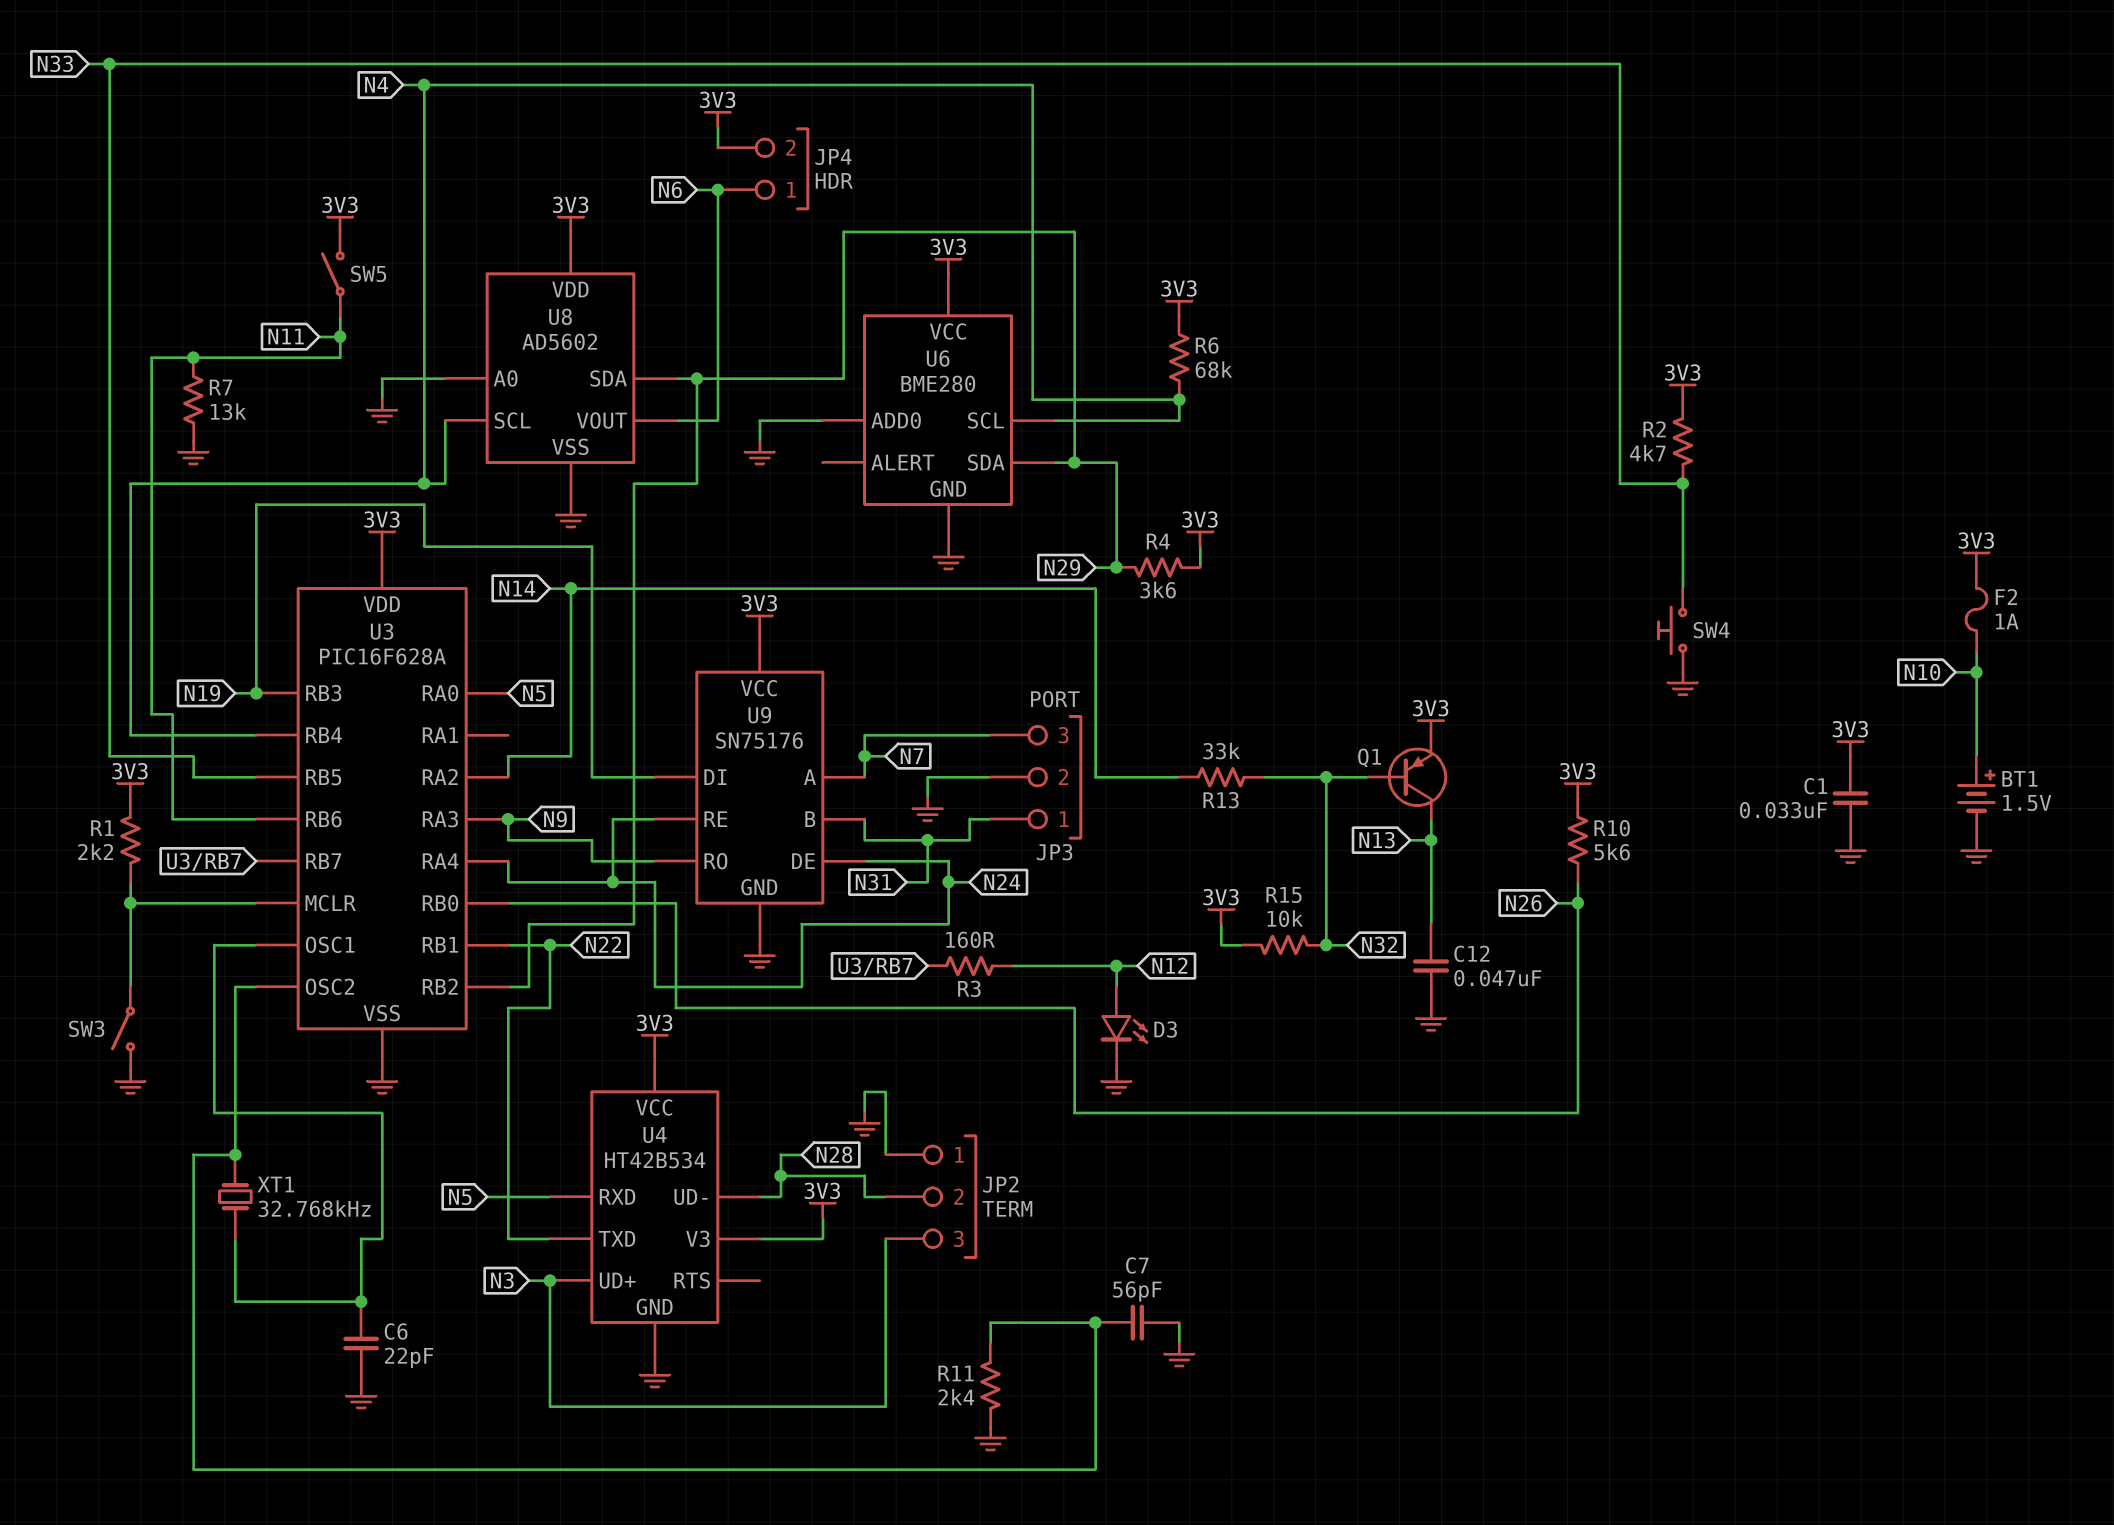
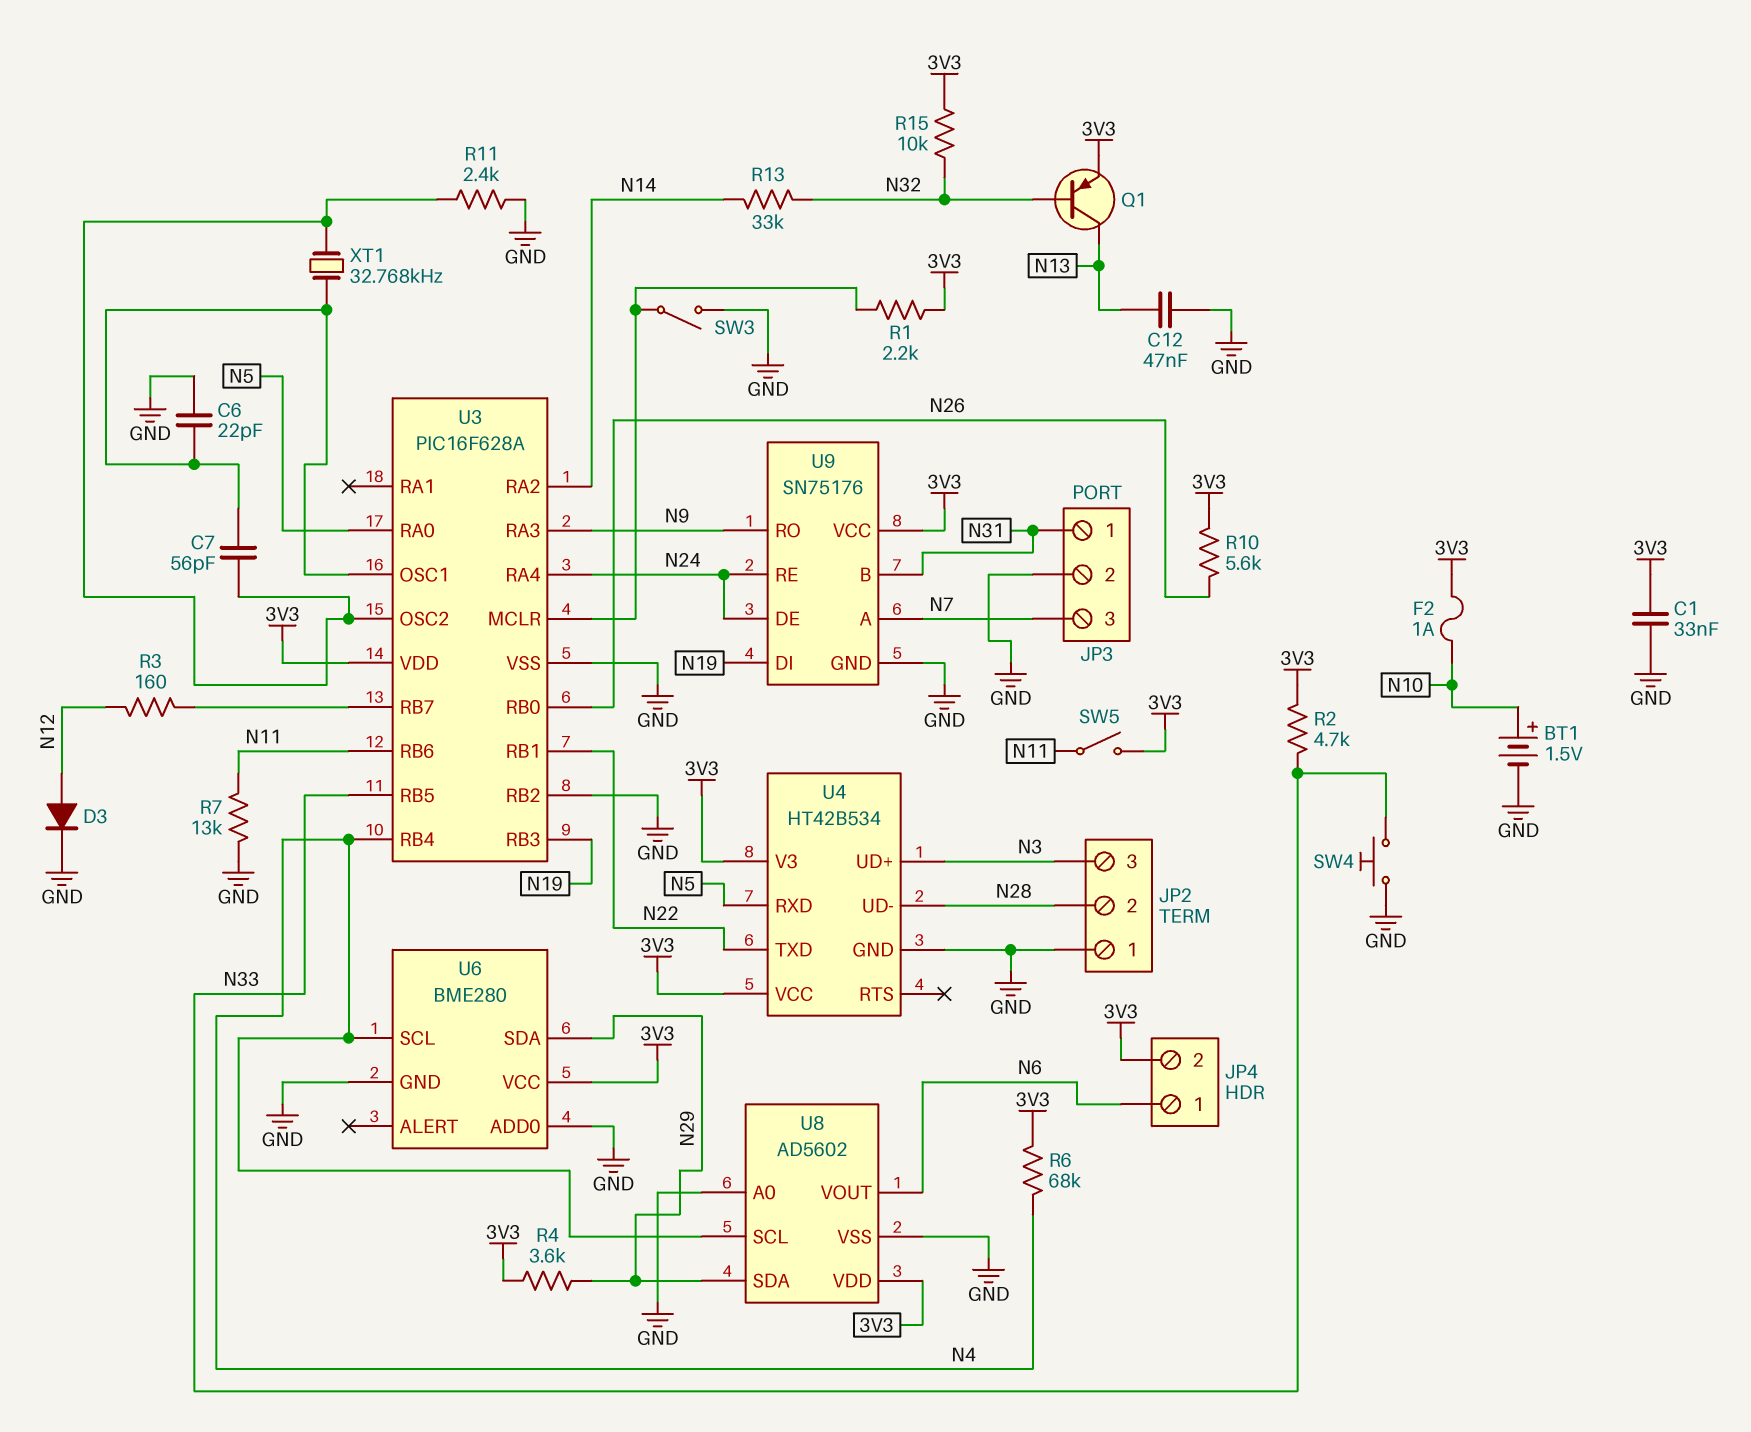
C7: 56pF (GND, U3/OSC2) -> 56pF (U3/OSC1, U3/OSC2)
D3: LED (A N12, K GND) -> diode (A N12, K GND)
U3 pin RB2: N29 -> GND

